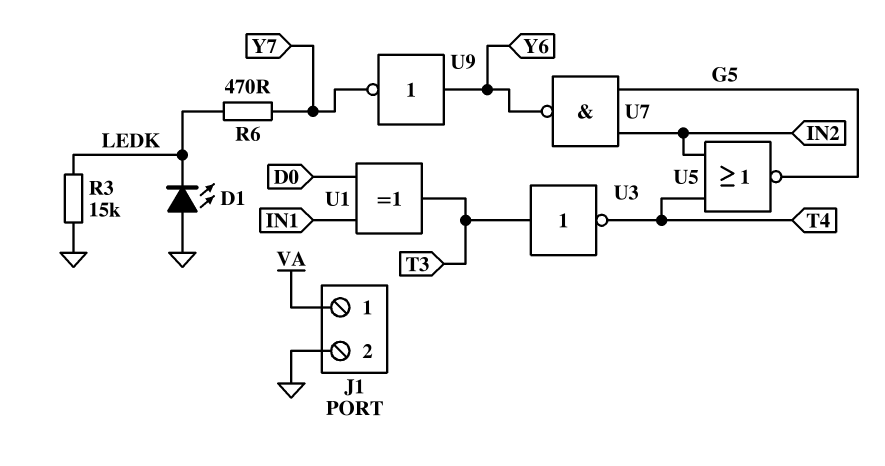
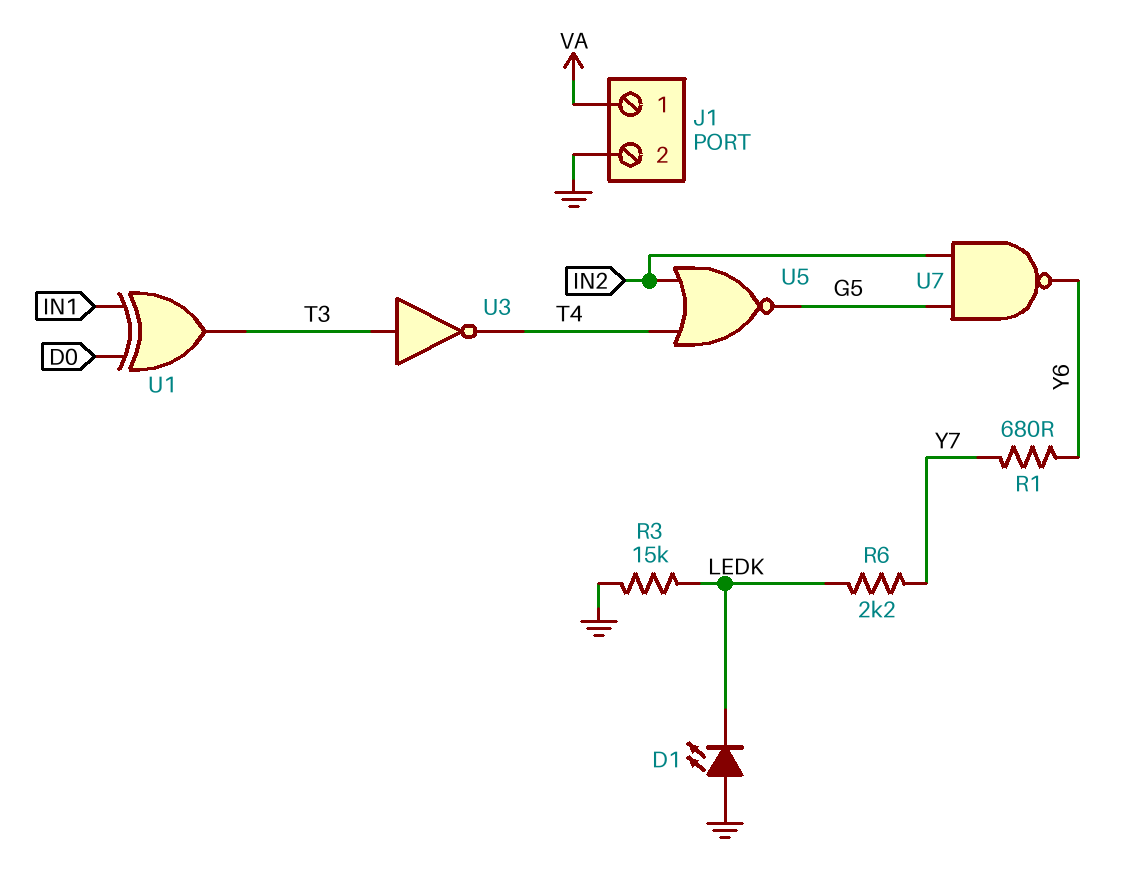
R1: none -> 680 (Y6, Y7)
R6: 470 (LEDK, Y7) -> 2.2k (LEDK, Y7)
U9: NOT (in Y6, out Y7) -> none

